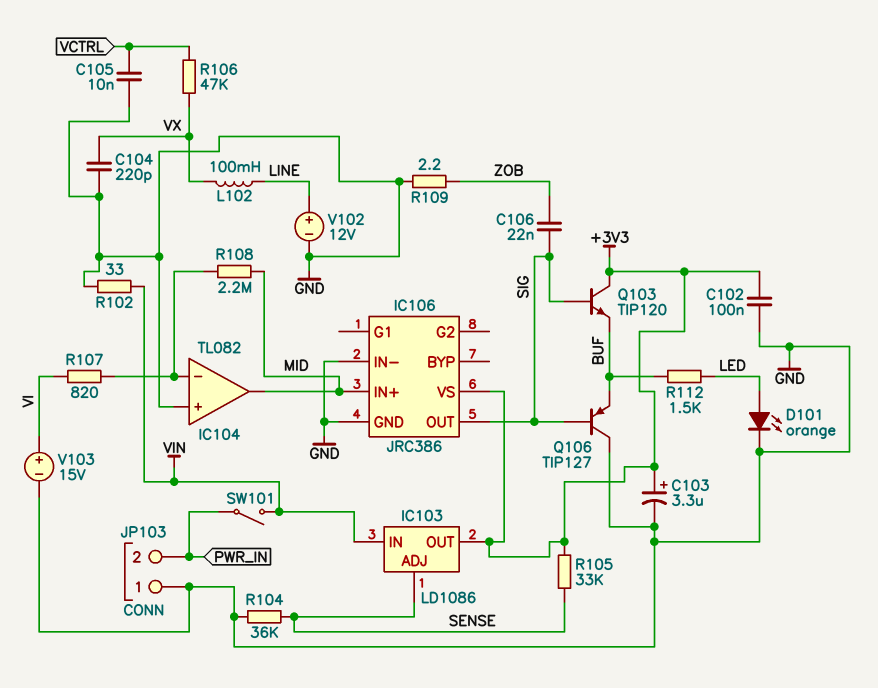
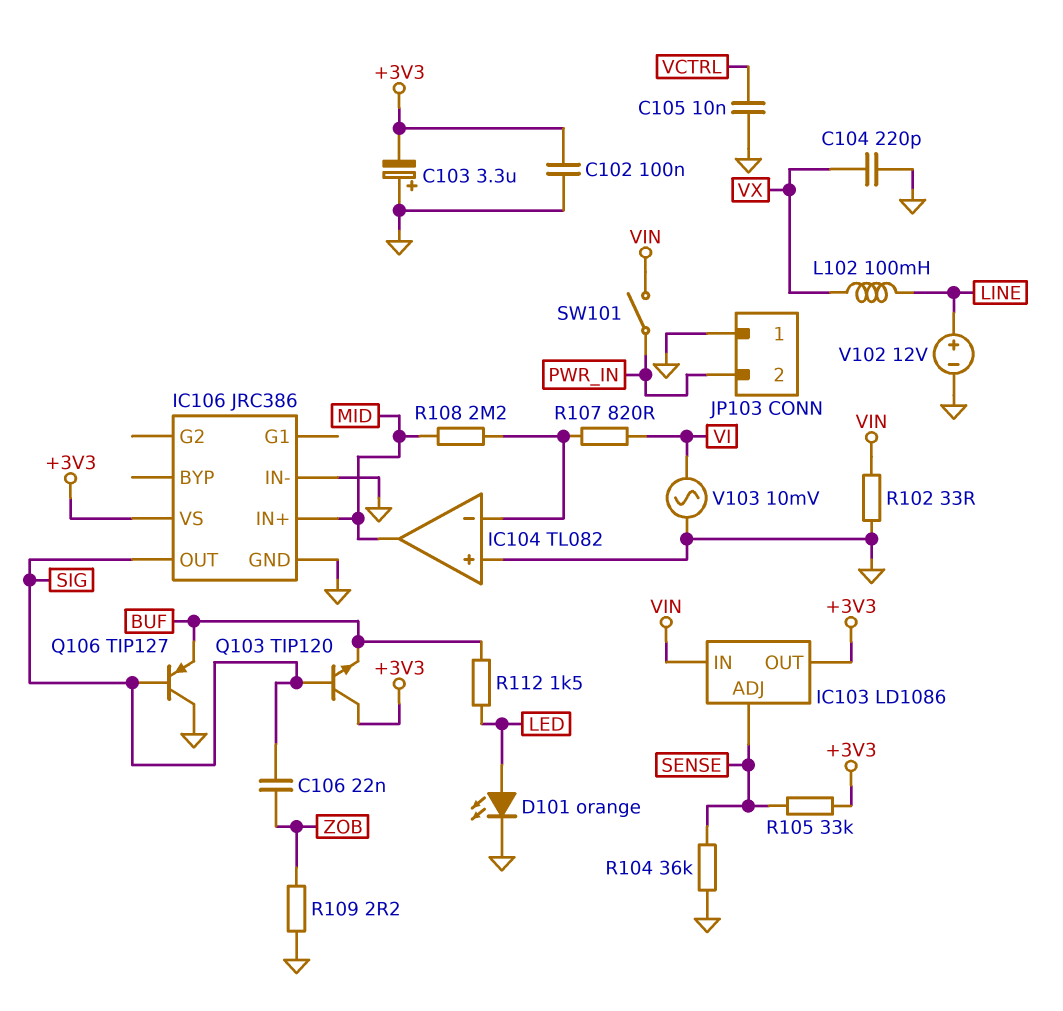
C103: 3.3uF (plus +3V3, minus GND) -> 3.3uF (plus GND, minus +3V3)
R106: 47k (VCTRL, VX) -> none
V103: 15V (plus VI, minus GND) -> AC 10mV (GND, VI)

